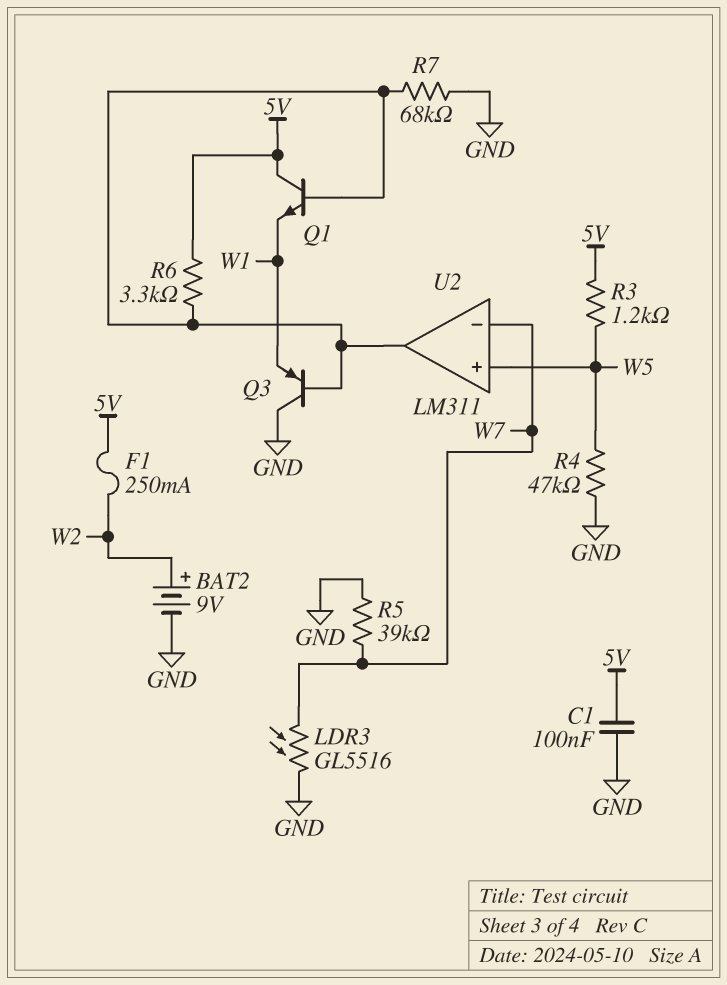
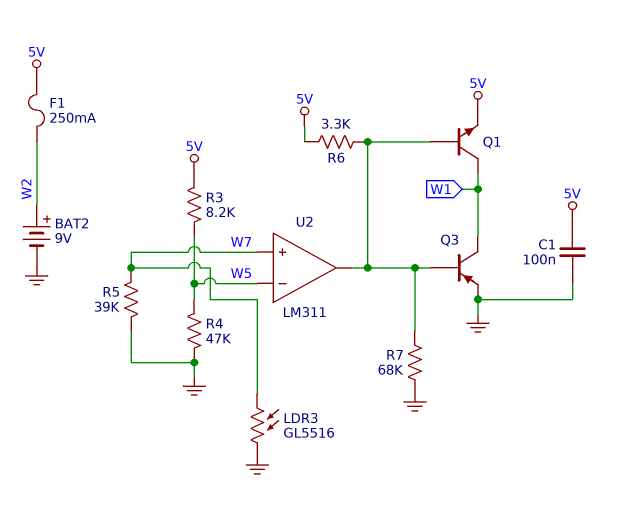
Q1: NPN (B U2/out, C 5V, E W1) -> NPN (B U2/out, C W1, E 5V)
Q3: PNP (B U2/out, C GND, E W1) -> PNP (B U2/out, C W1, E GND)
R3: 1.2k (5V, W5) -> 8.2k (5V, W5)
U2 pin in+: W5 -> W7
U2 pin in-: W7 -> W5

